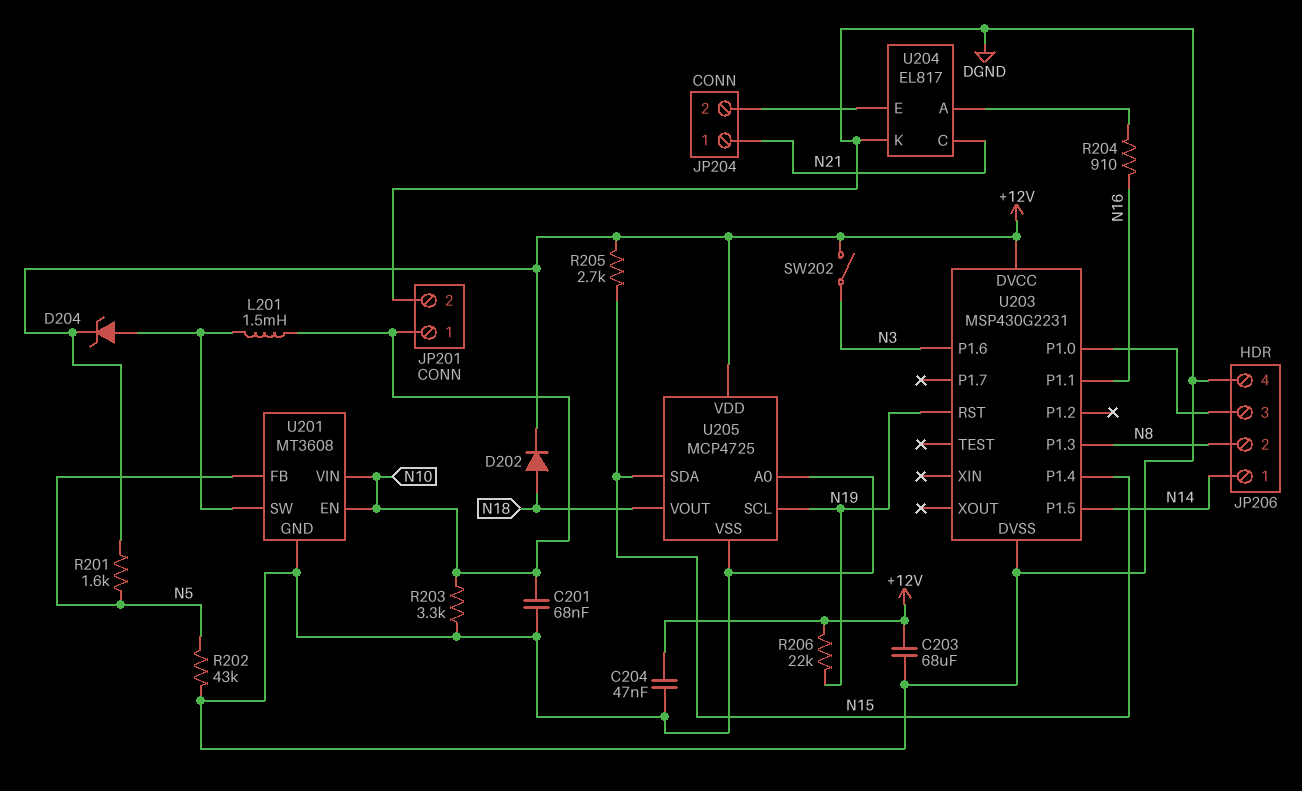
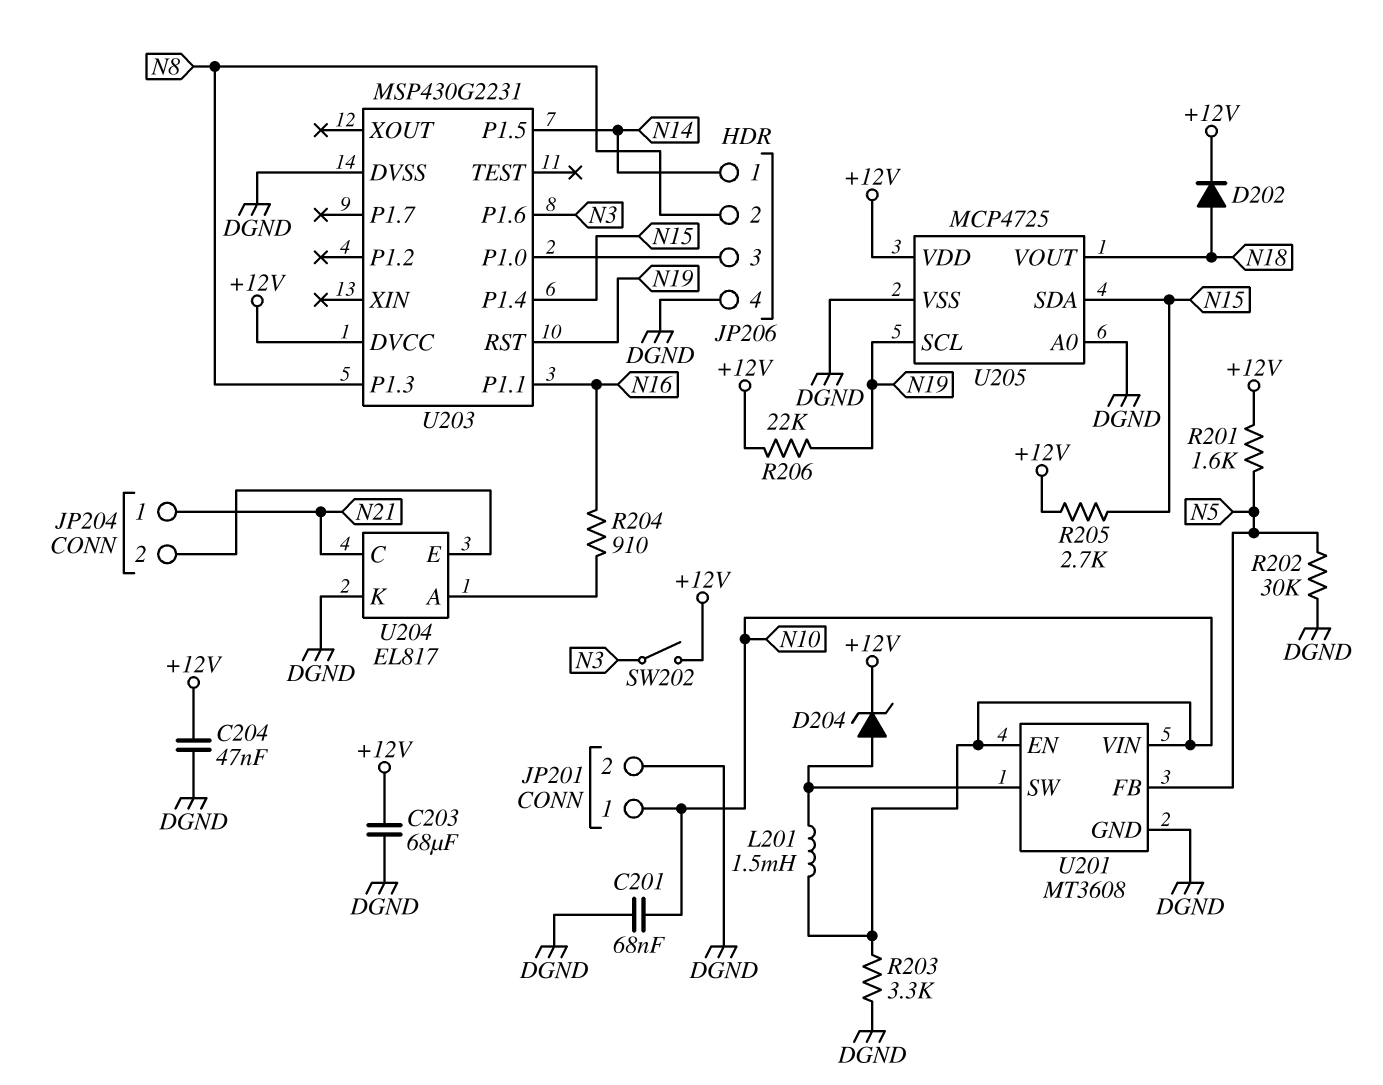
R202: 43k (DGND, N5) -> 30k (DGND, N5)

